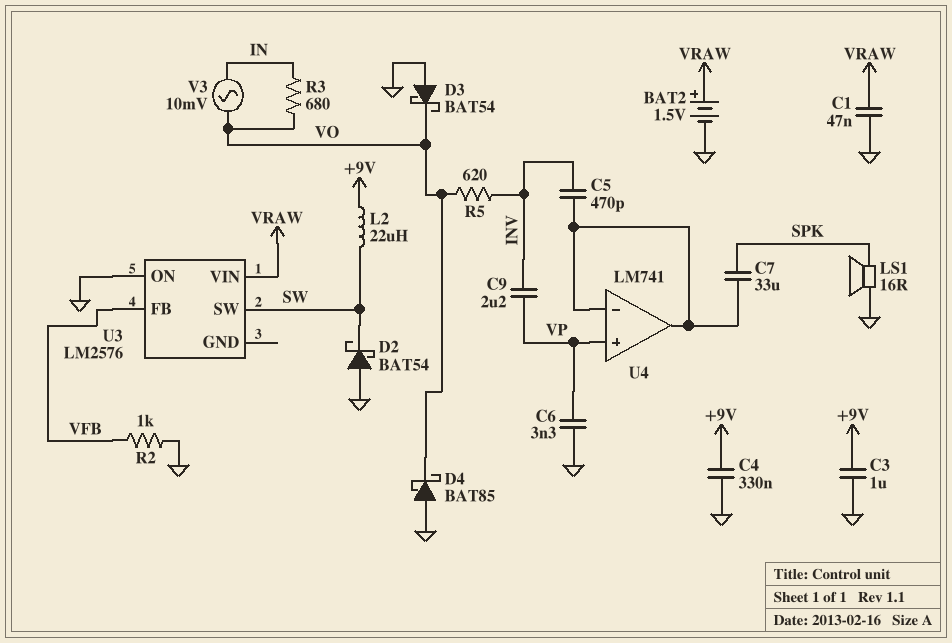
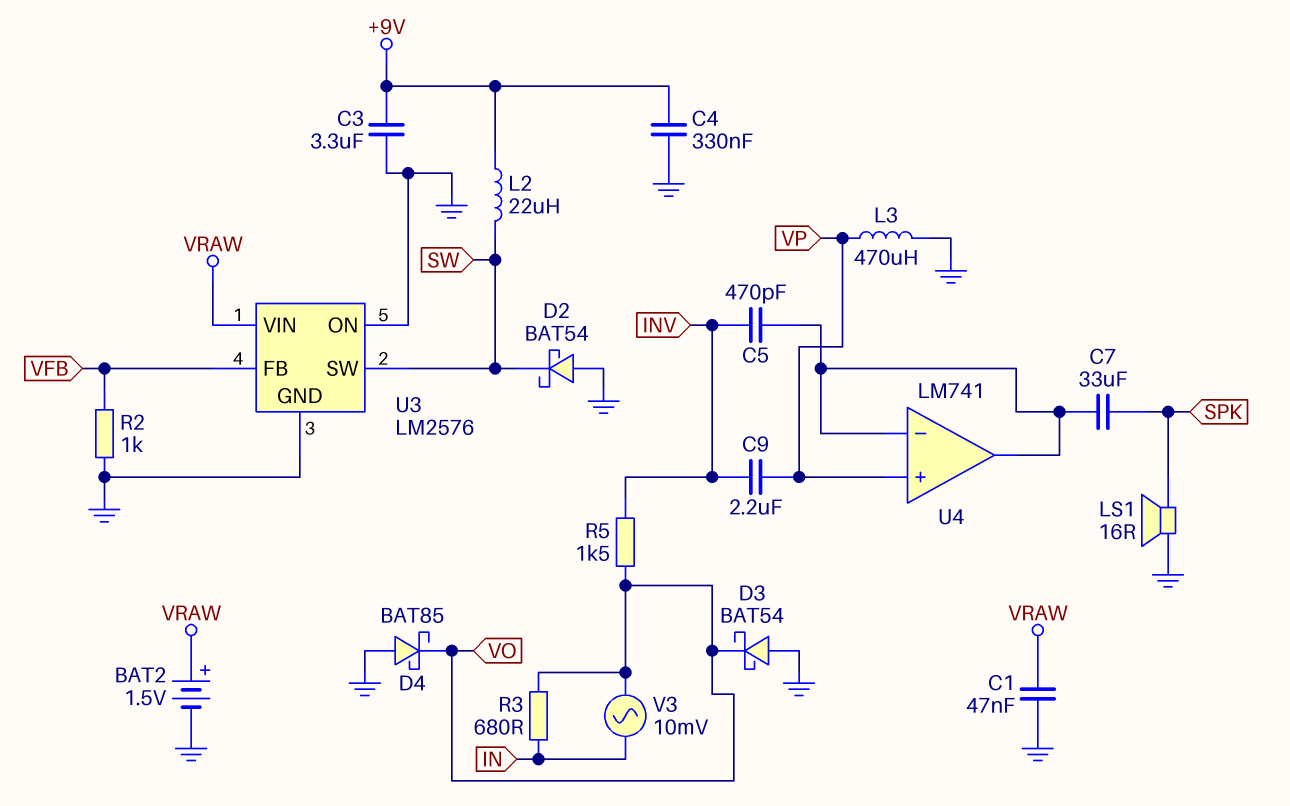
C3: 1uF (+9V, GND) -> 3.3uF (+9V, GND)
C6: 3.3nF (GND, VP) -> none
L3: none -> 470uH (GND, VP)
R5: 620 (INV, VO) -> 1.5k (INV, VO)
U3 pin GND: none -> GND

